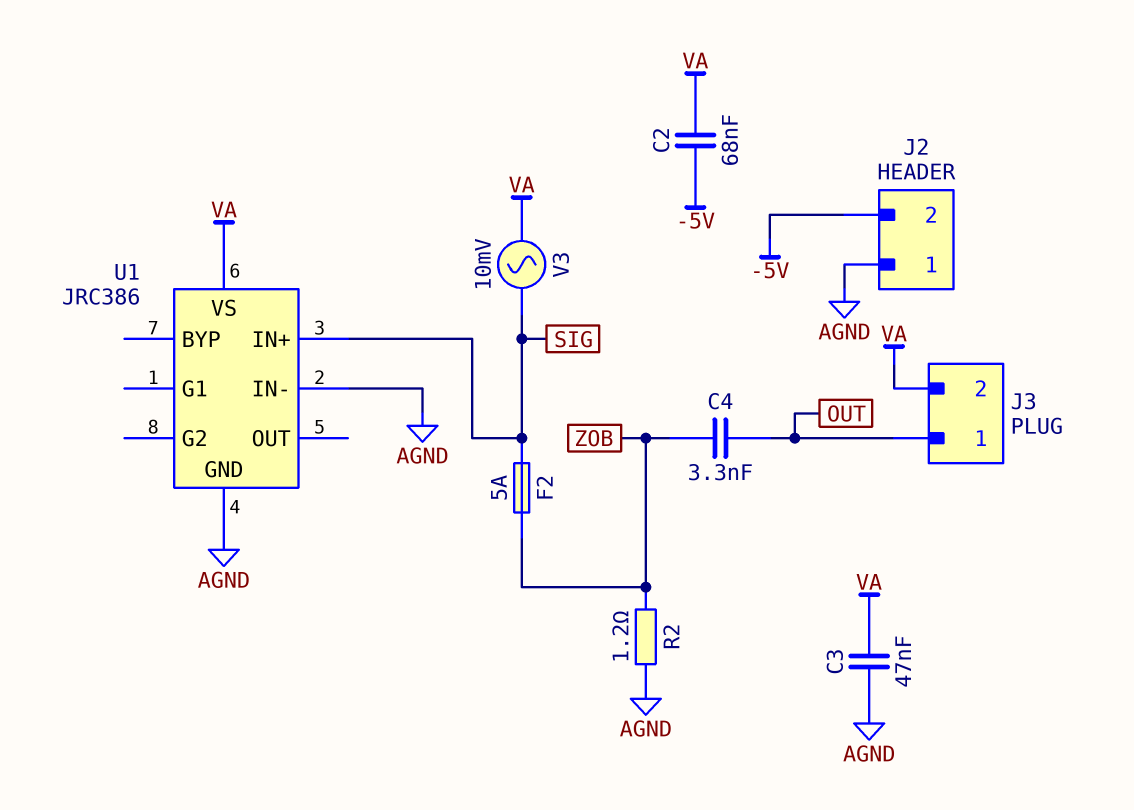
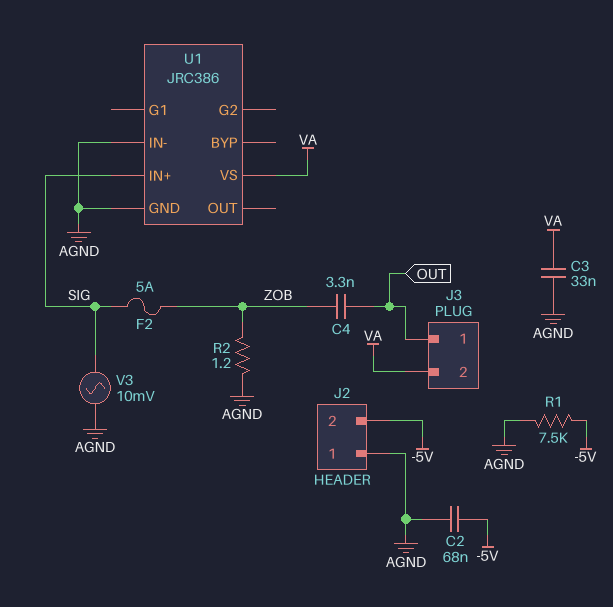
C2: 68nF (-5V, VA) -> 68nF (-5V, AGND)
C3: 47nF (AGND, VA) -> 33nF (AGND, VA)
R1: none -> 7.5k (-5V, AGND)
V3: AC 10mV (SIG, VA) -> AC 10mV (AGND, SIG)

